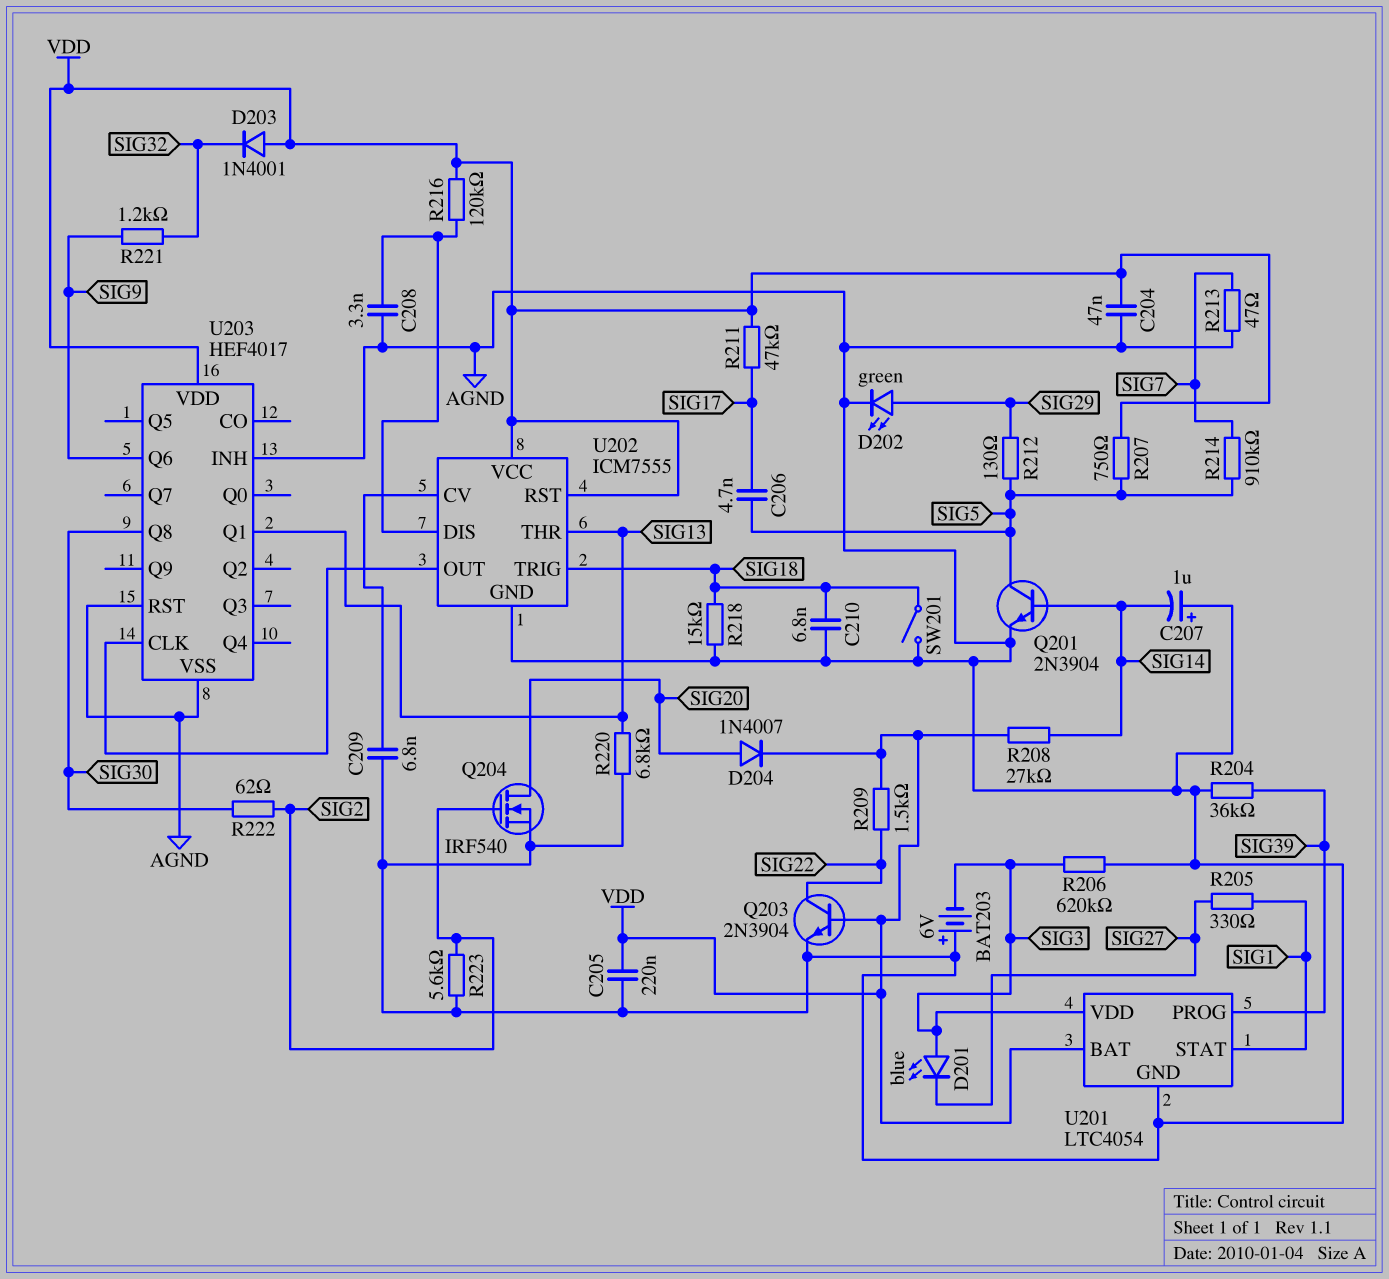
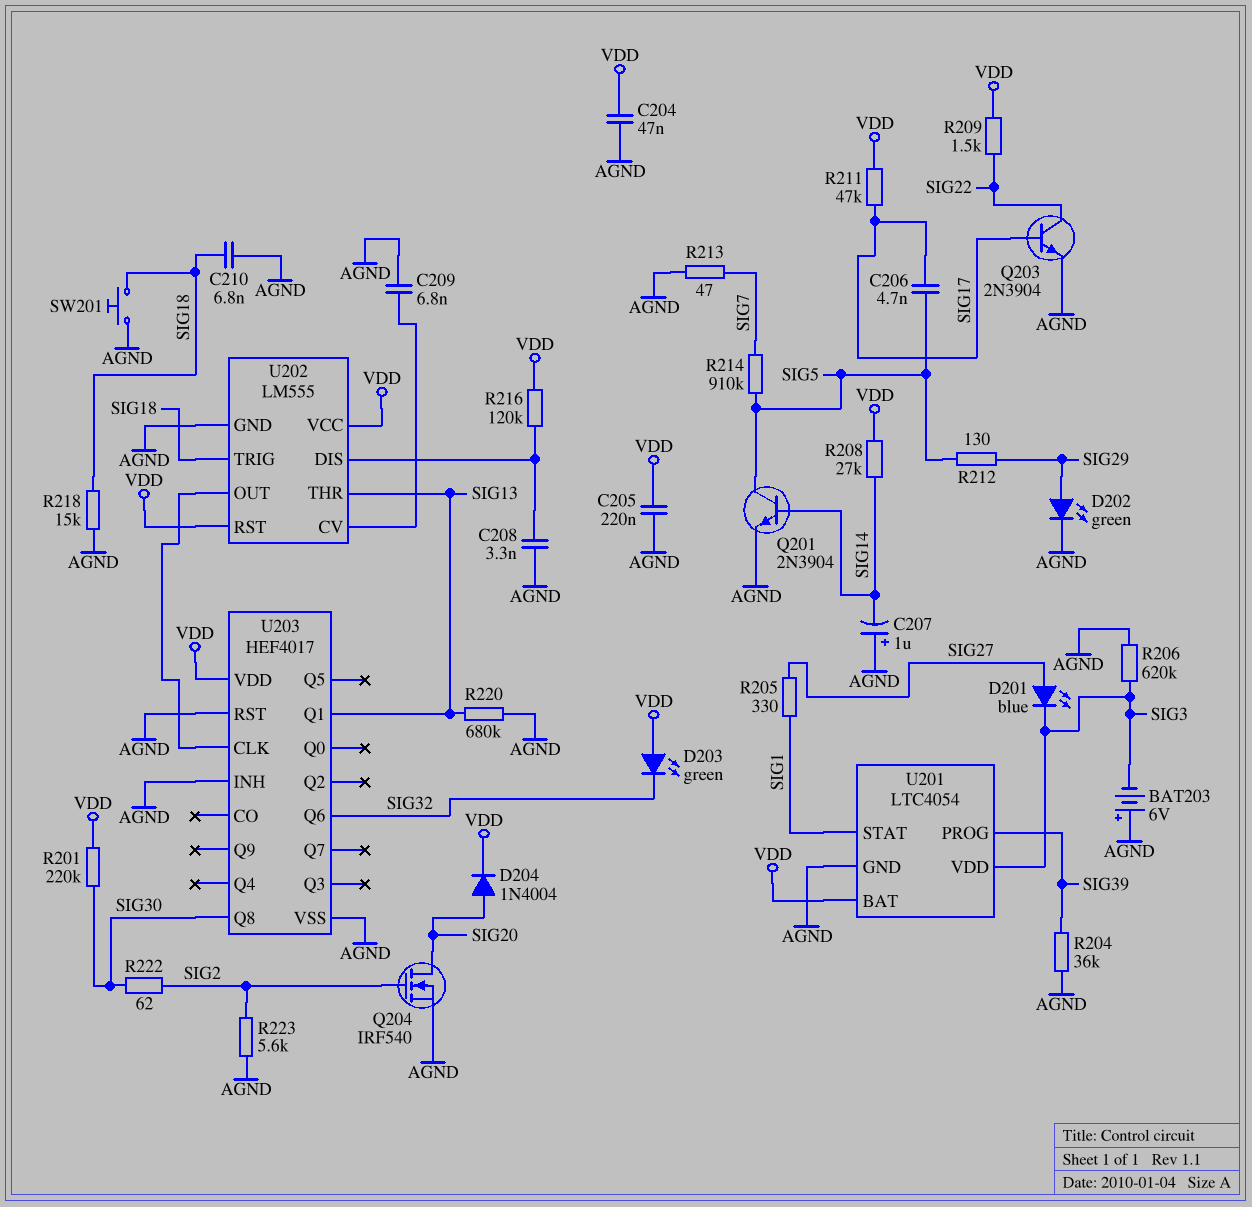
D201: LED blue (A SIG3, K SIG27) -> LED blue (A SIG27, K SIG3)
D203: diode 1N4001 (A VDD, K SIG32) -> LED green (A VDD, K SIG32)
D204: diode 1N4007 (A SIG20, K VDD) -> diode 1N4004 (A SIG20, K VDD)
Q203: NPN 2N3904 (B VDD, C SIG22, E AGND) -> NPN 2N3904 (B SIG17, C SIG22, E AGND)
R201: none -> 220k (SIG30, VDD)
R207: 750 (SIG5, VDD) -> none
R220: 6.8k (AGND, SIG13) -> 680k (AGND, SIG13)
R221: 1.2k (SIG9, SIG32) -> none
SW201: switch (AGND, SIG18) -> button (AGND, SIG18)
U202: ICM7555 -> LM555
U203 pin Q6: SIG9 -> SIG32

